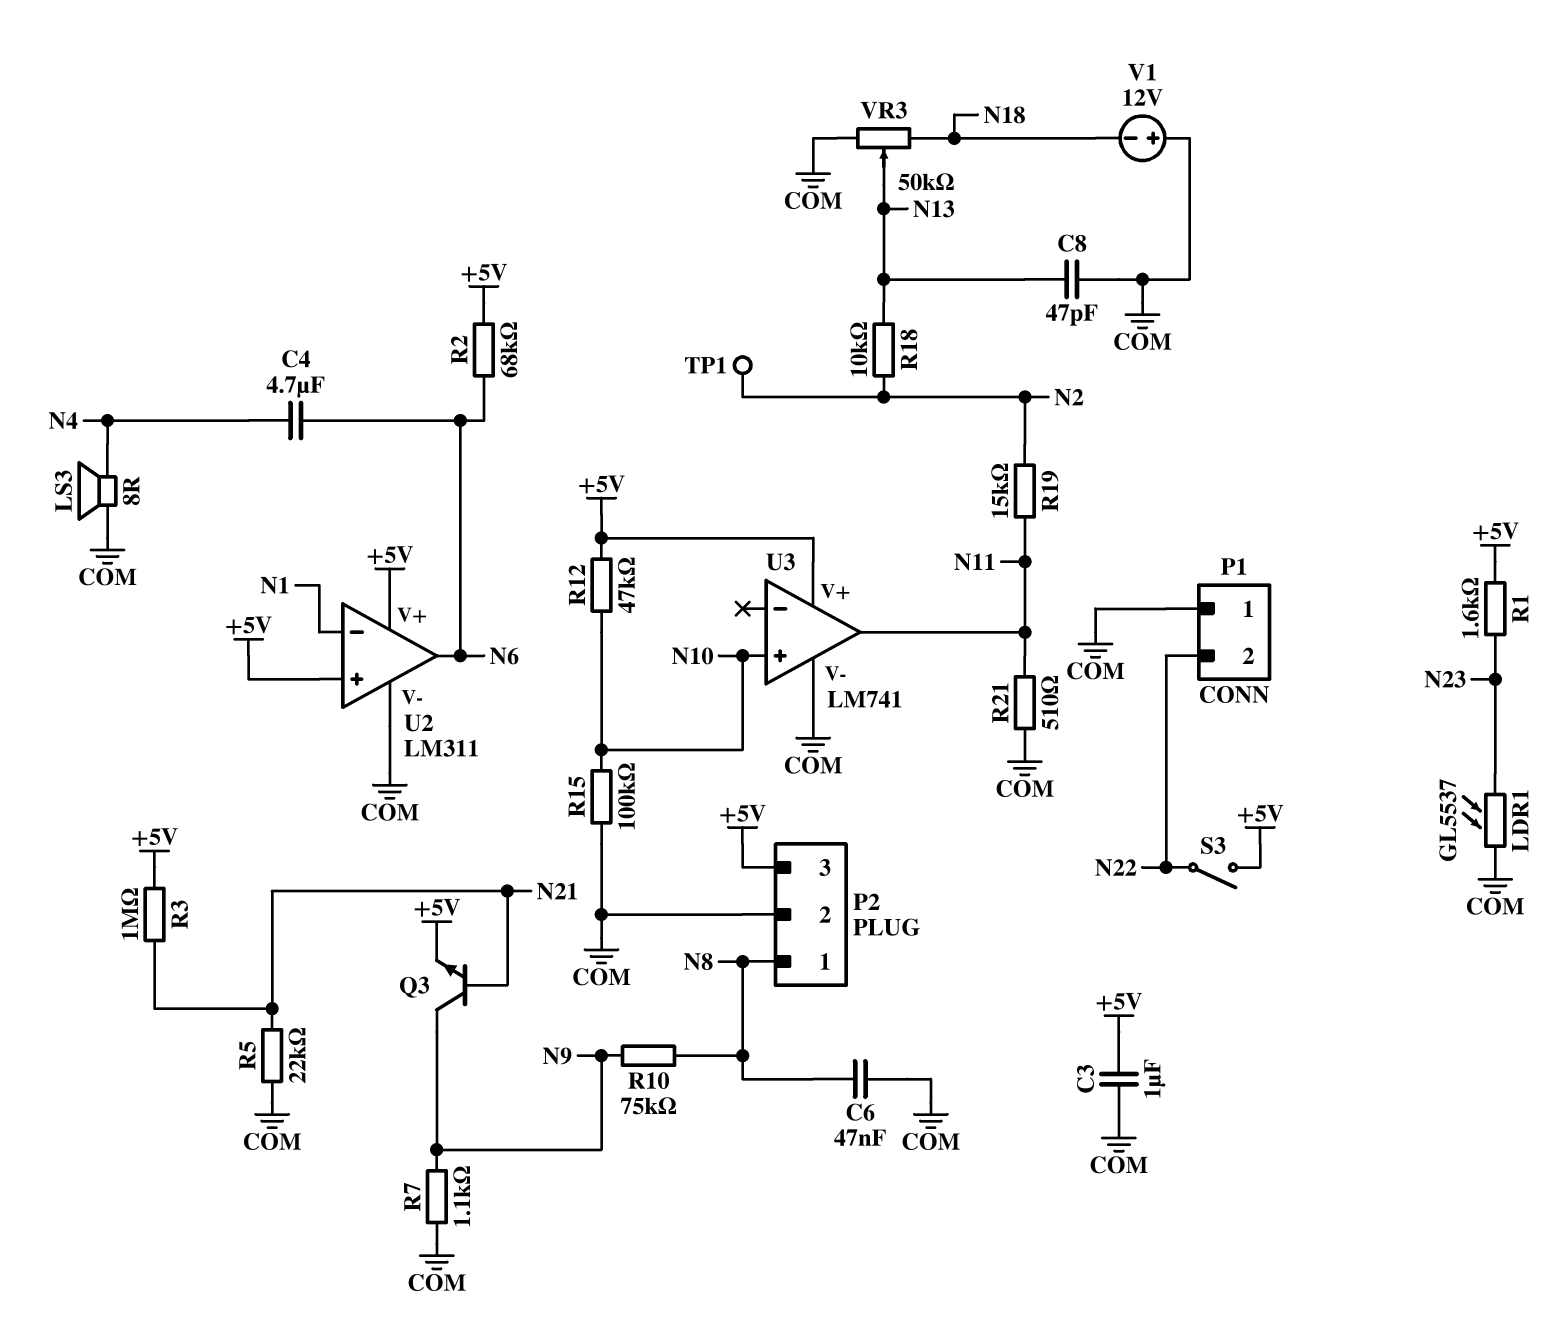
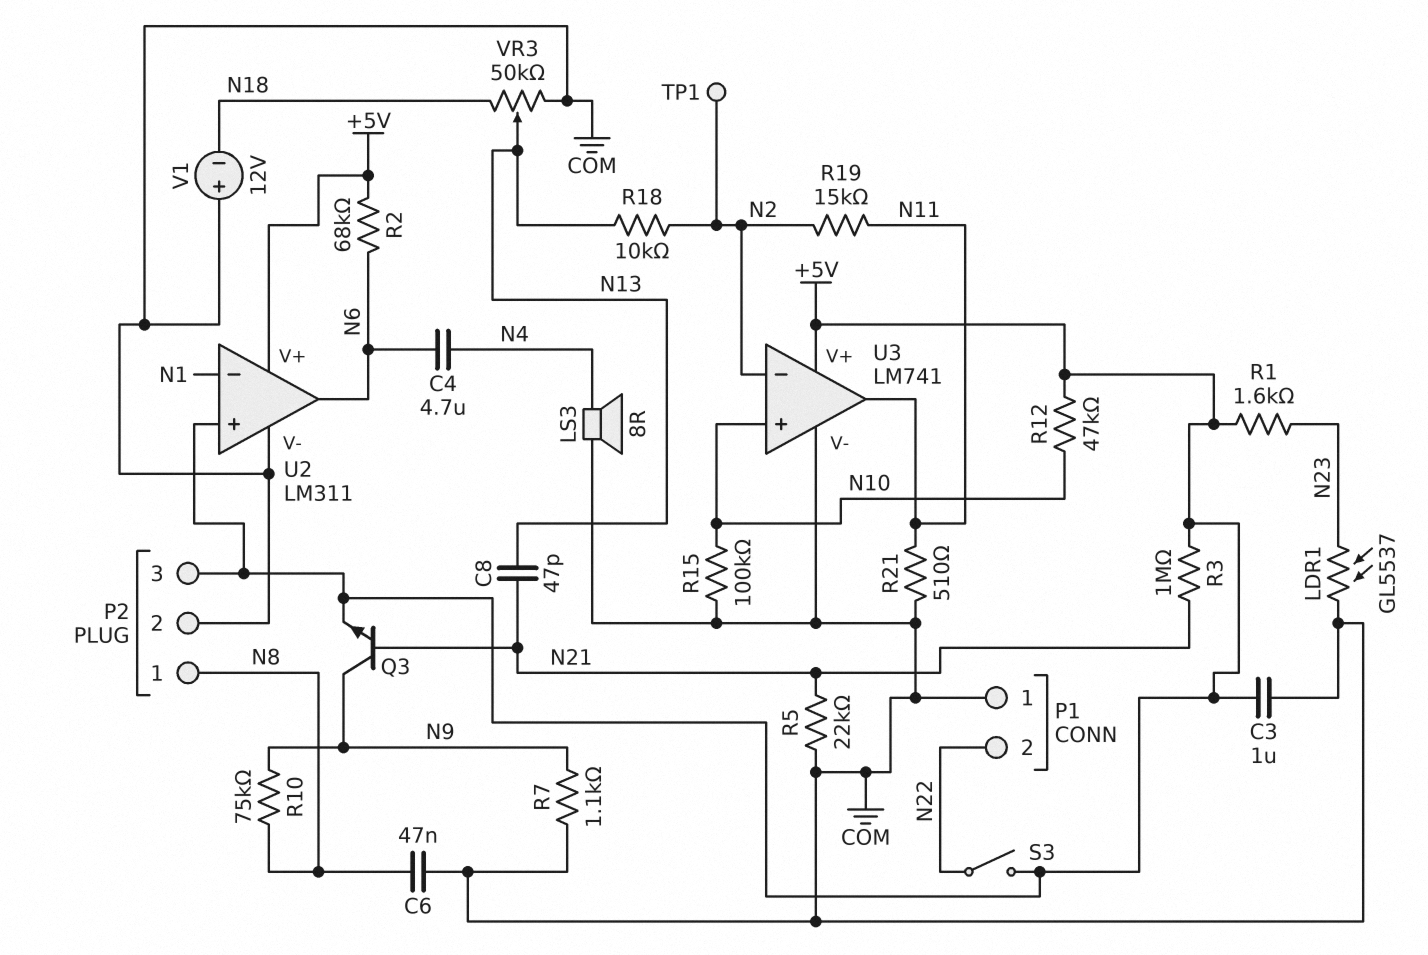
C8: 47pF (COM, N13) -> 47pF (N13, N21)
U3 pin in-: none -> N2

